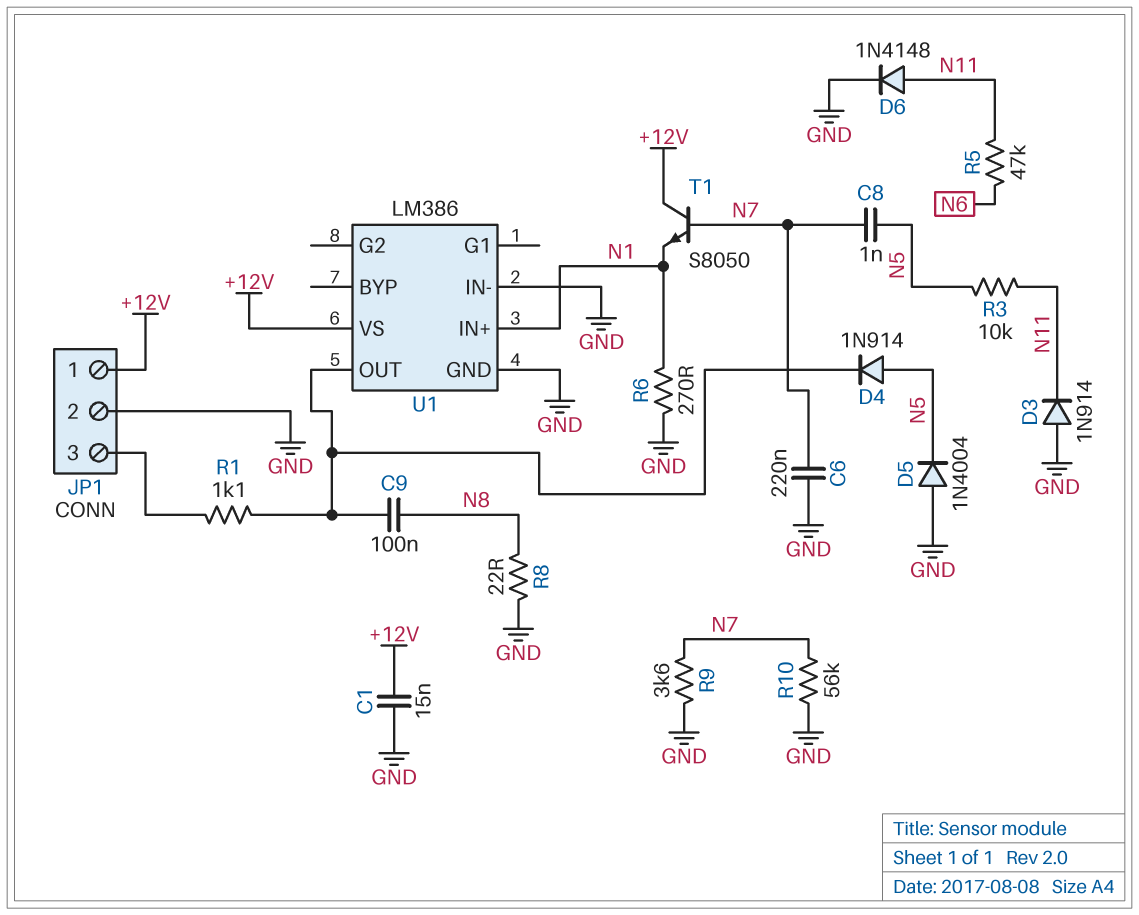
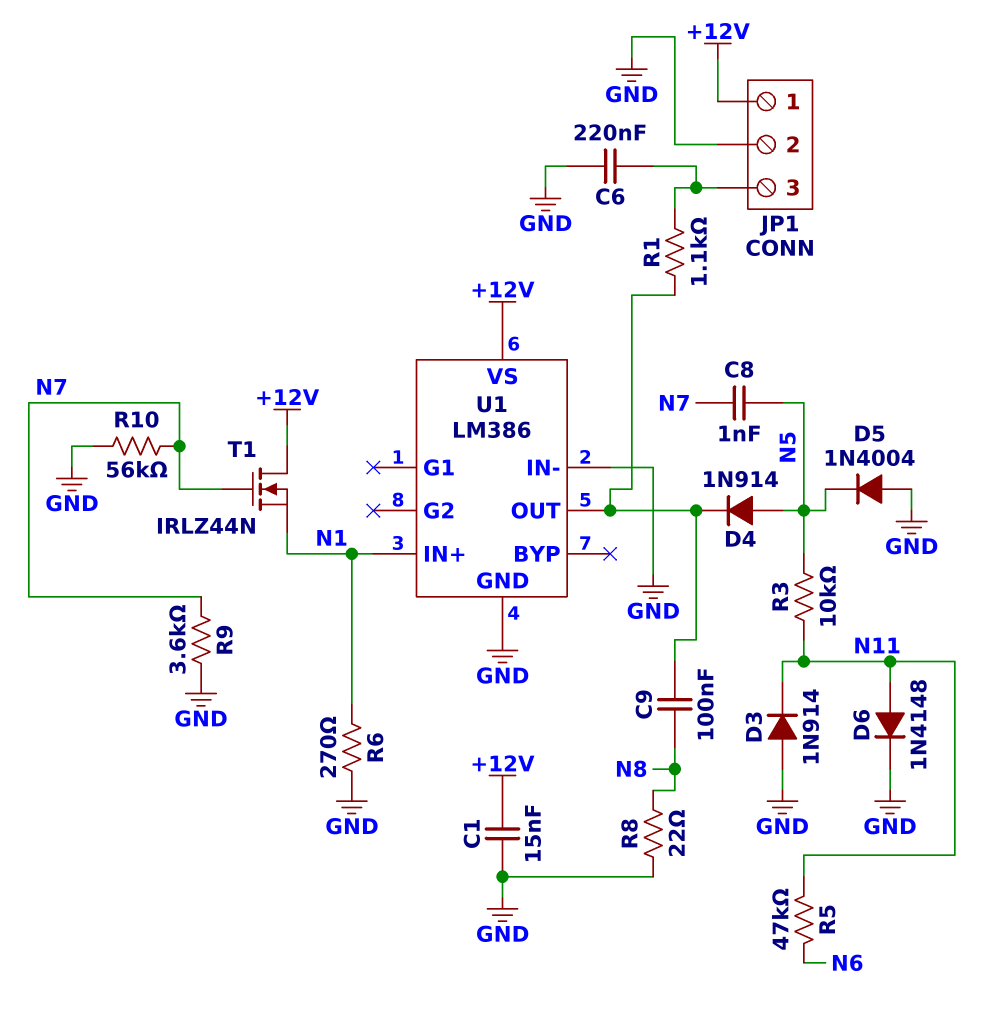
C6: 220nF (GND, N7) -> 220nF (GND, JP1/3)
T1: NPN S8050 (B N7, C +12V, E N1) -> NMOS IRLZ44N (G N7, D +12V, S N1)

